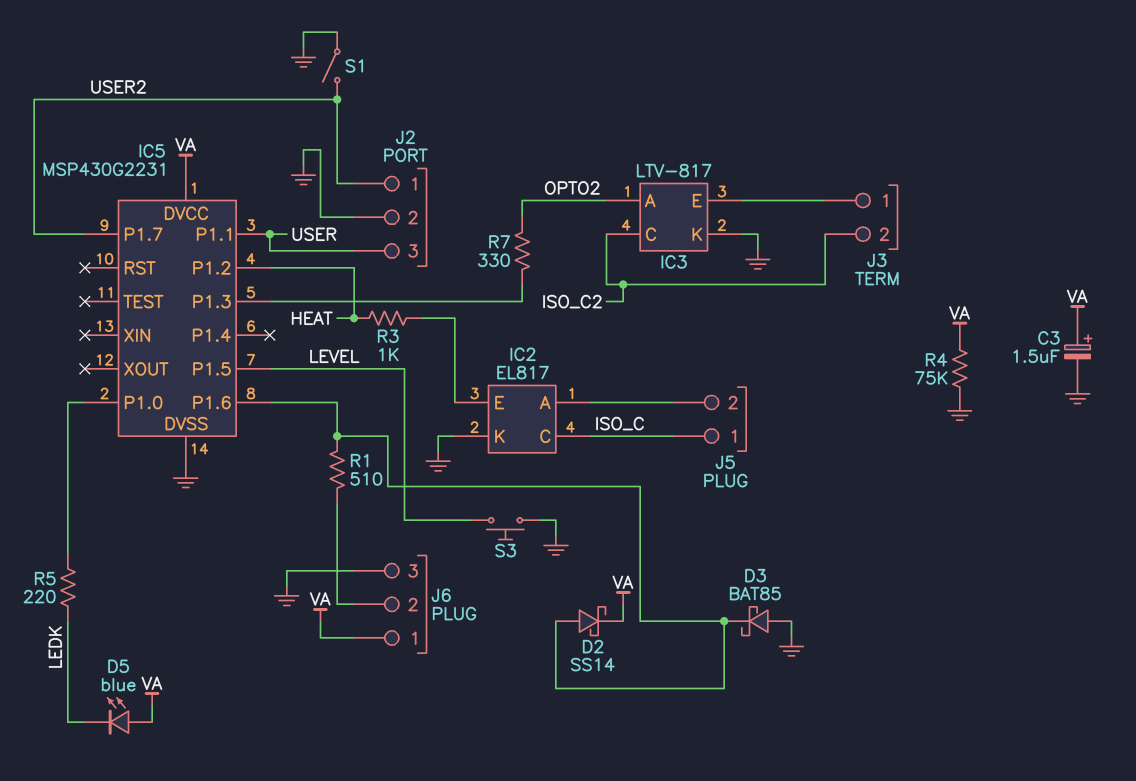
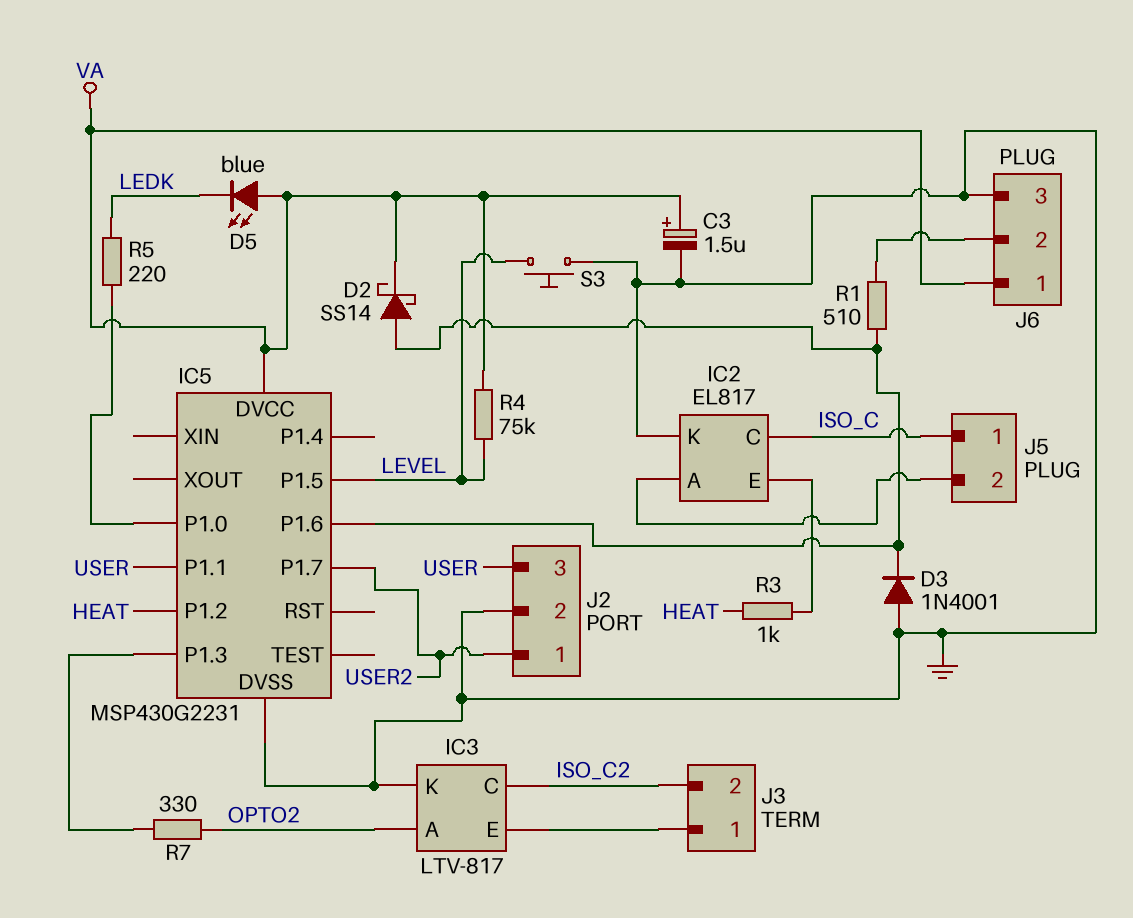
D3: schottky BAT85 (A GND, K IC5/P1.6) -> diode 1N4001 (A GND, K IC5/P1.6)
R4: 75k (GND, VA) -> 75k (LEVEL, VA)
S1: switch (GND, USER2) -> none

